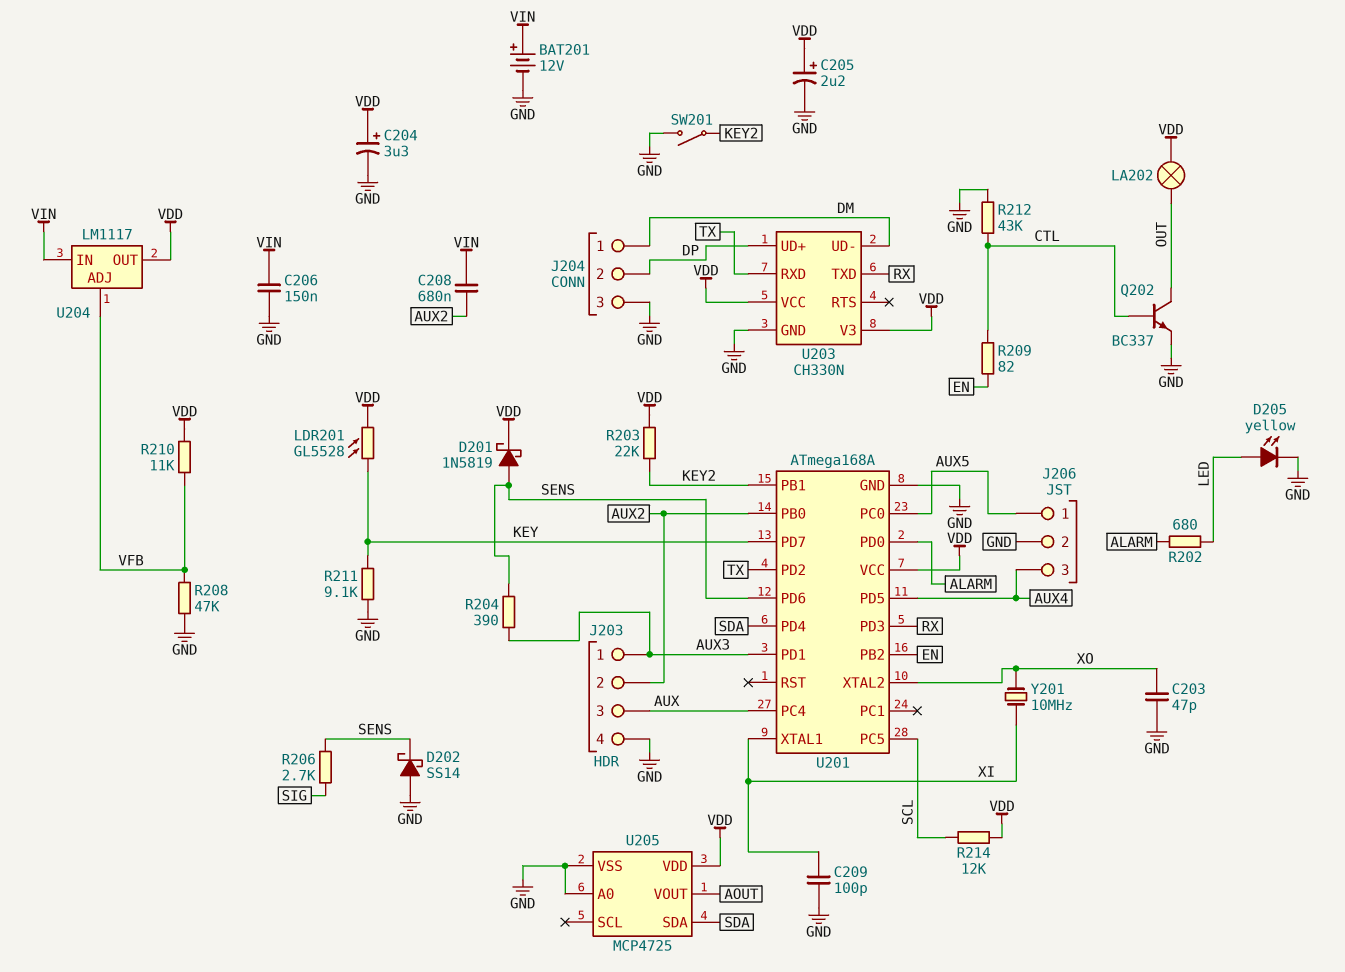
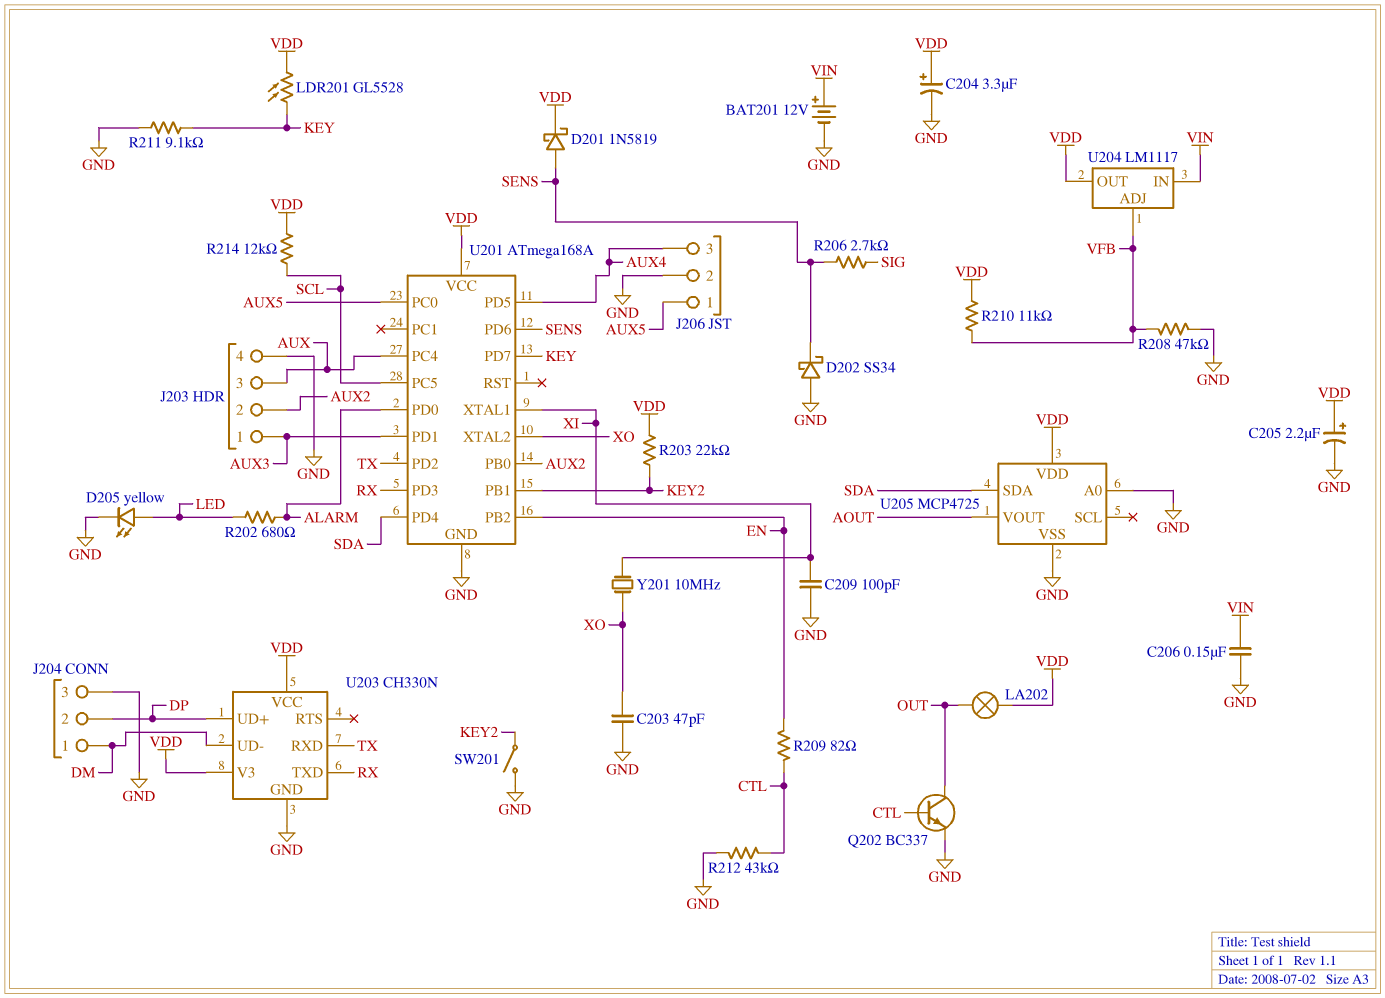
C208: 680nF (AUX2, VIN) -> none
D202: schottky SS14 (A GND, K SENS) -> schottky SS34 (A GND, K SENS)
R204: 390 (AUX3, SENS) -> none

